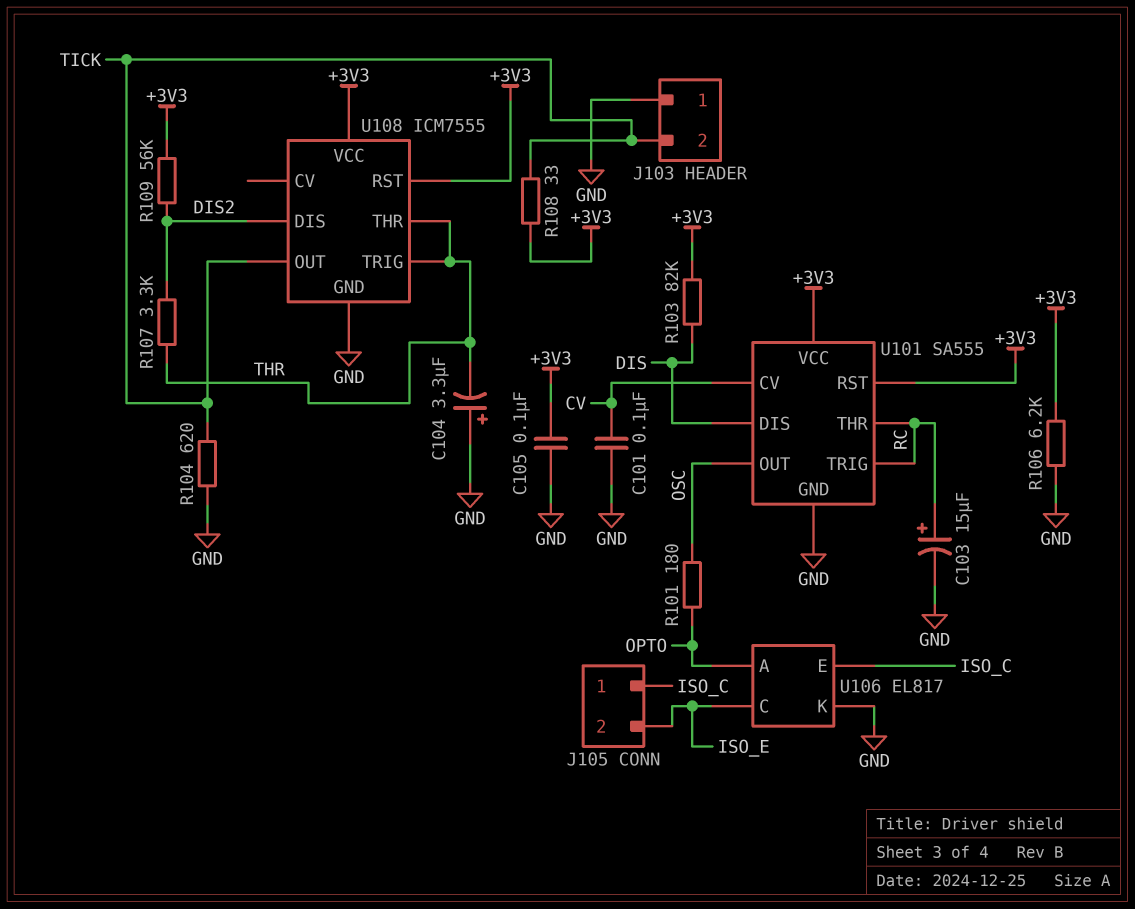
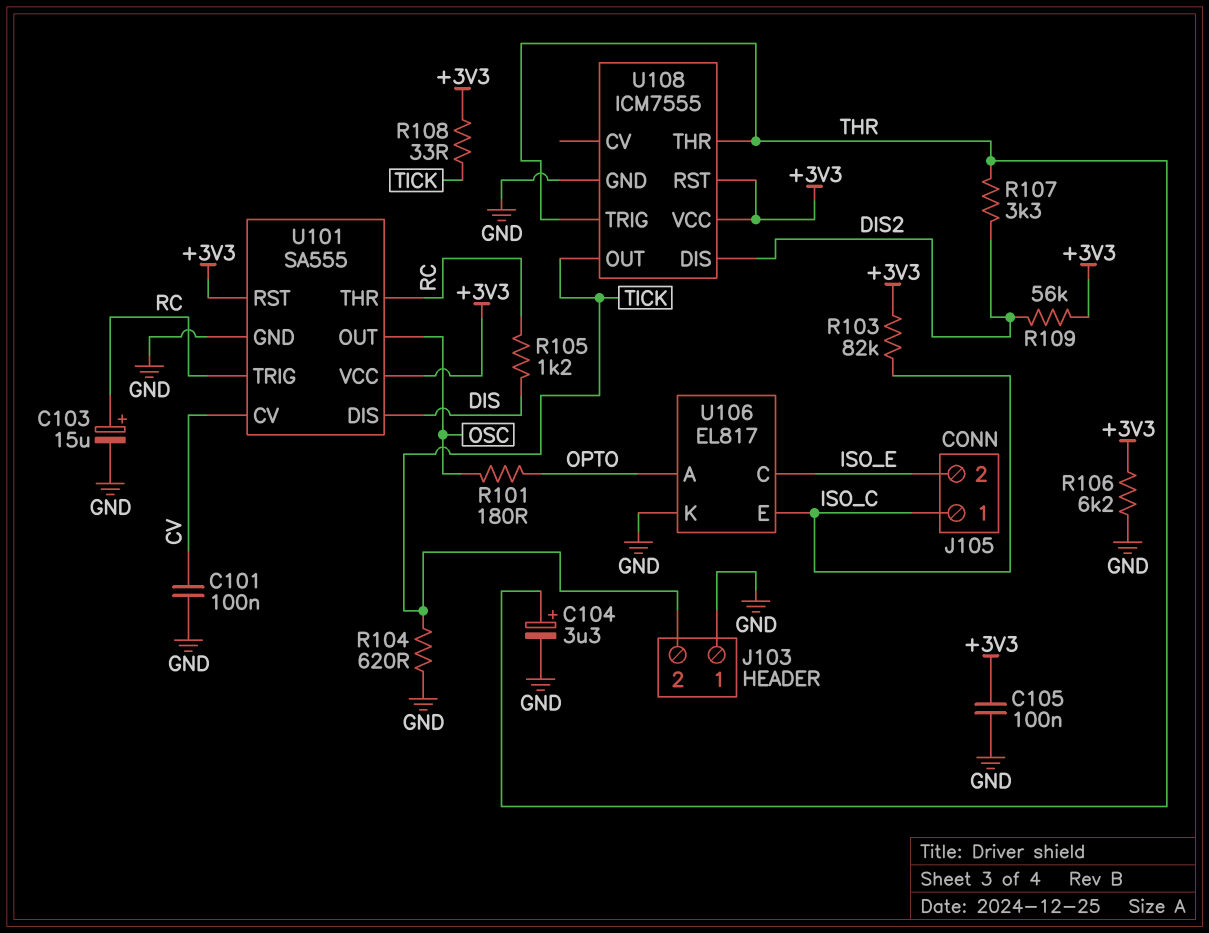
C104: 3.3uF (plus GND, minus THR) -> 3.3uF (plus THR, minus GND)
R103: 82k (+3V3, DIS) -> 82k (+3V3, ISO_C)
R105: none -> 1.2k (DIS, RC)

